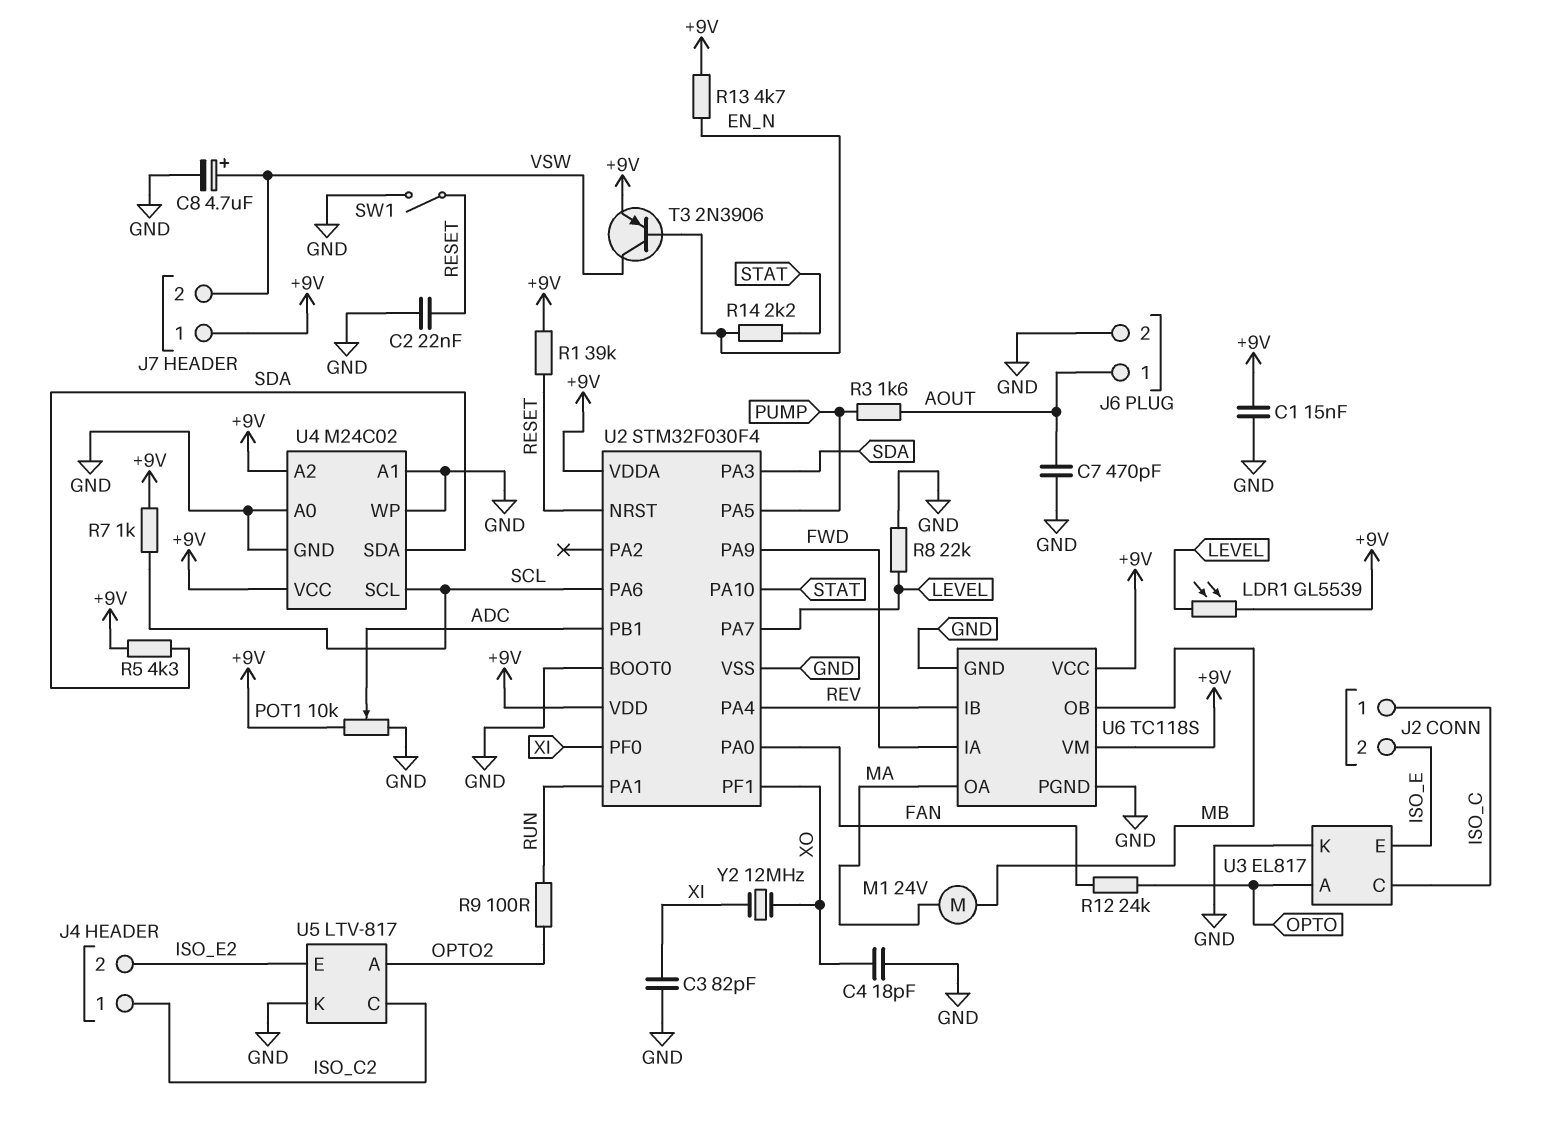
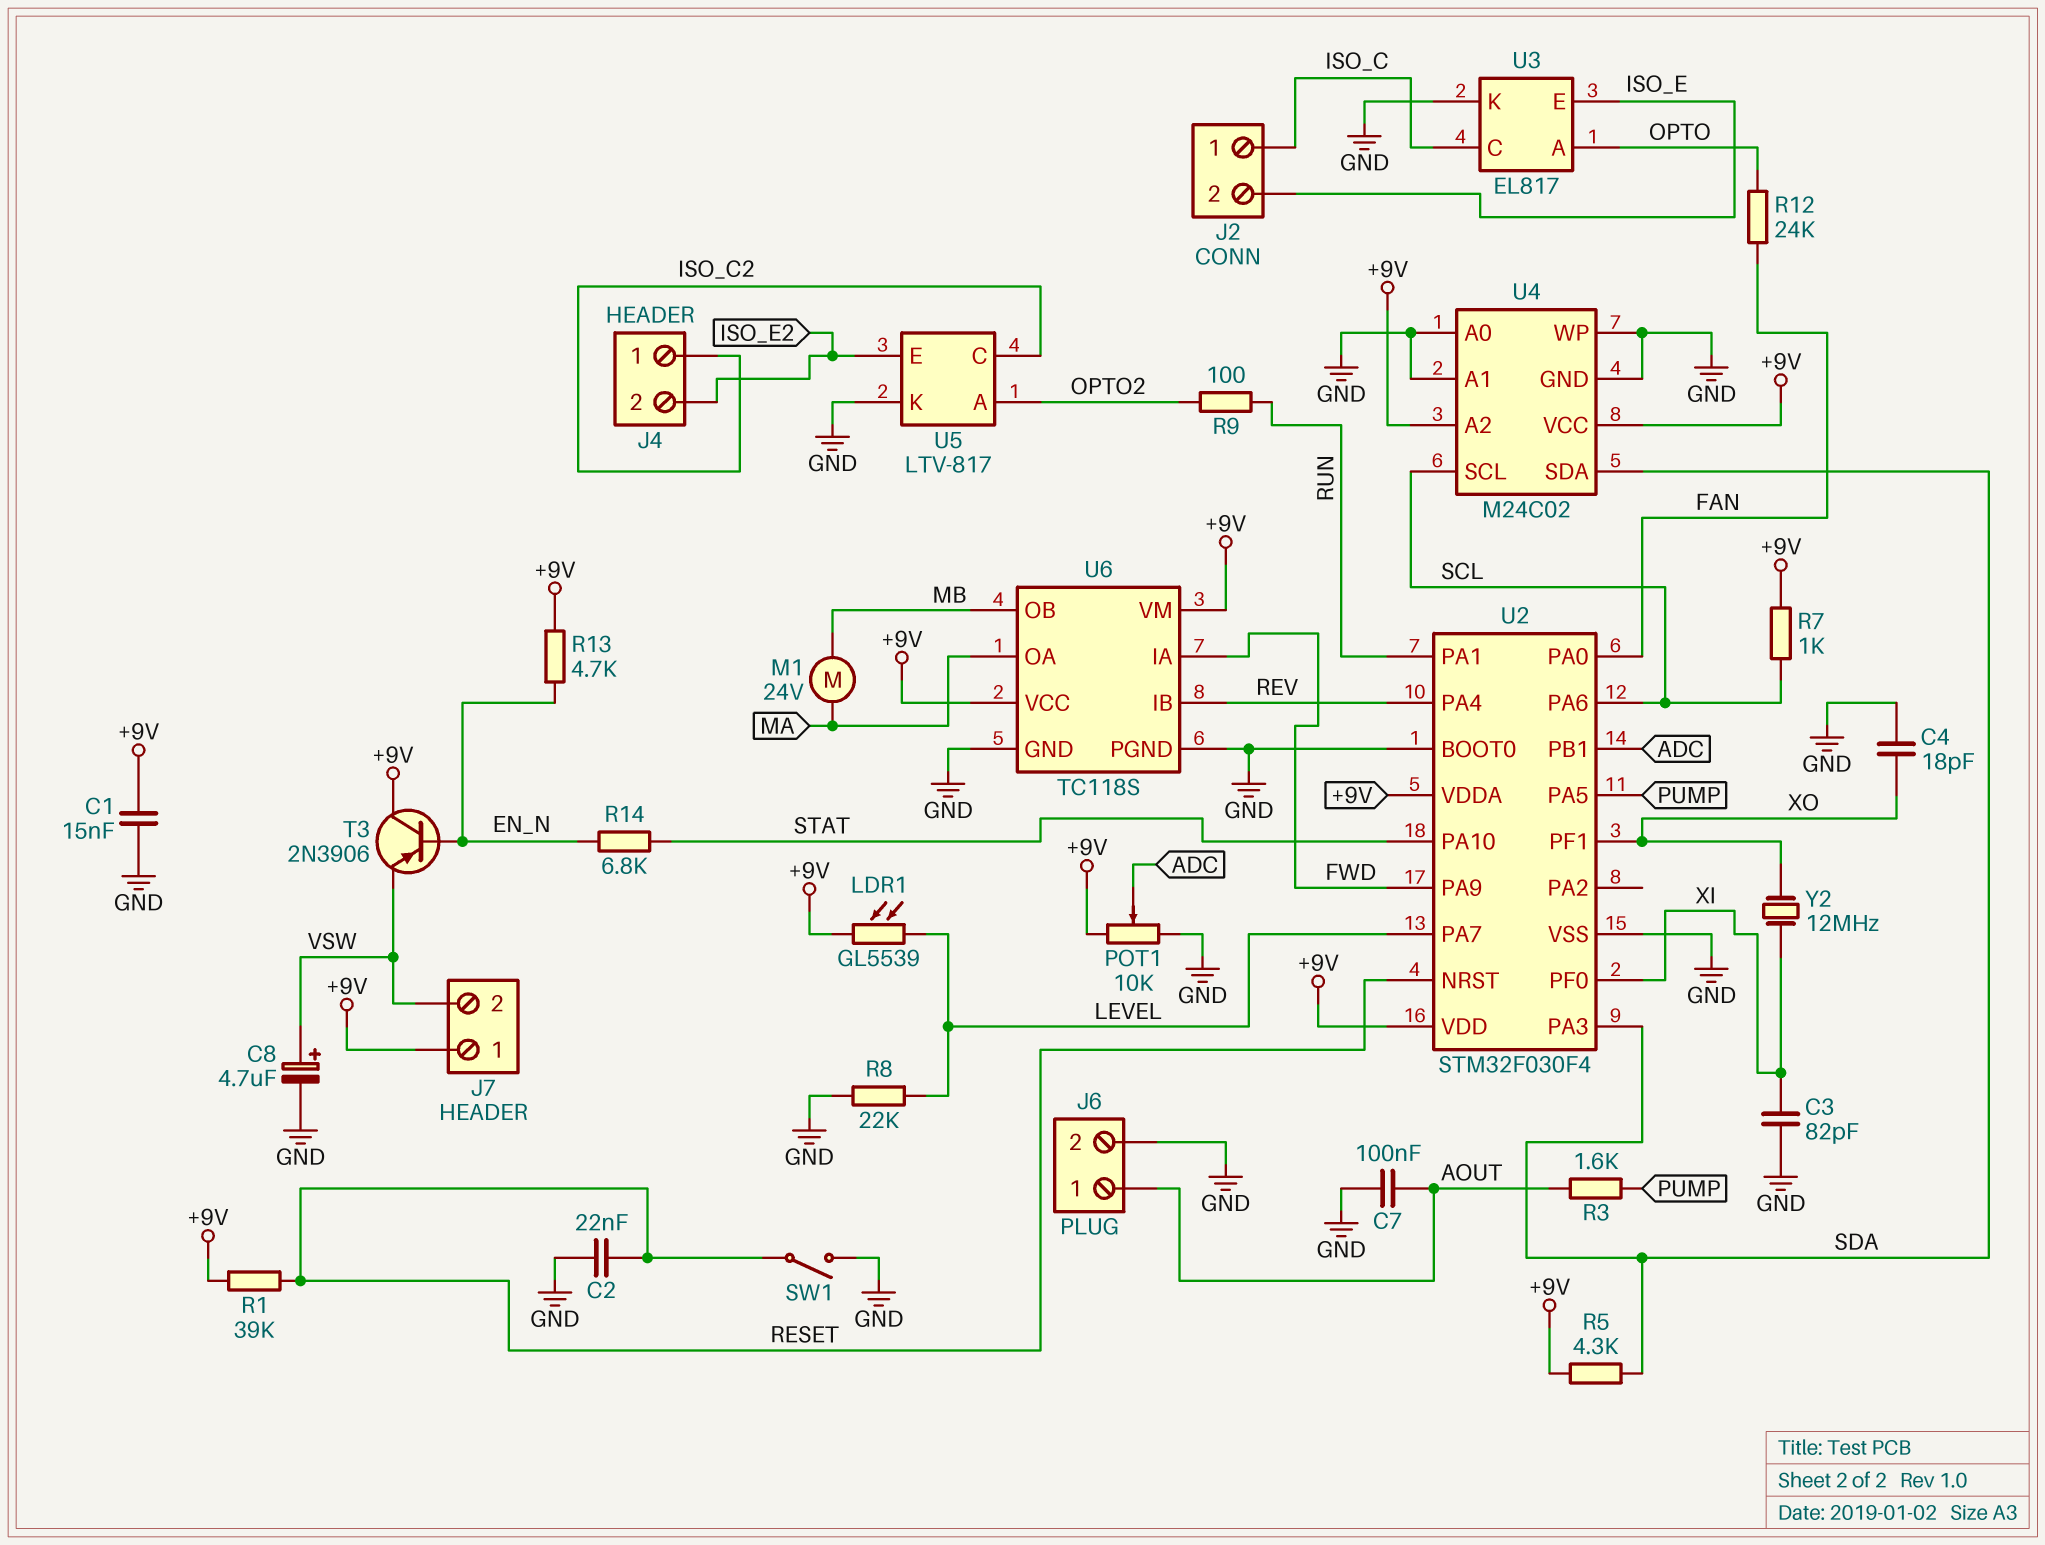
C7: 470pF (AOUT, GND) -> 100nF (AOUT, GND)
R14: 2.2k (EN_N, STAT) -> 6.8k (EN_N, STAT)
T3: PNP 2N3906 (B EN_N, C VSW, E +9V) -> PNP 2N3906 (B EN_N, C +9V, E VSW)

